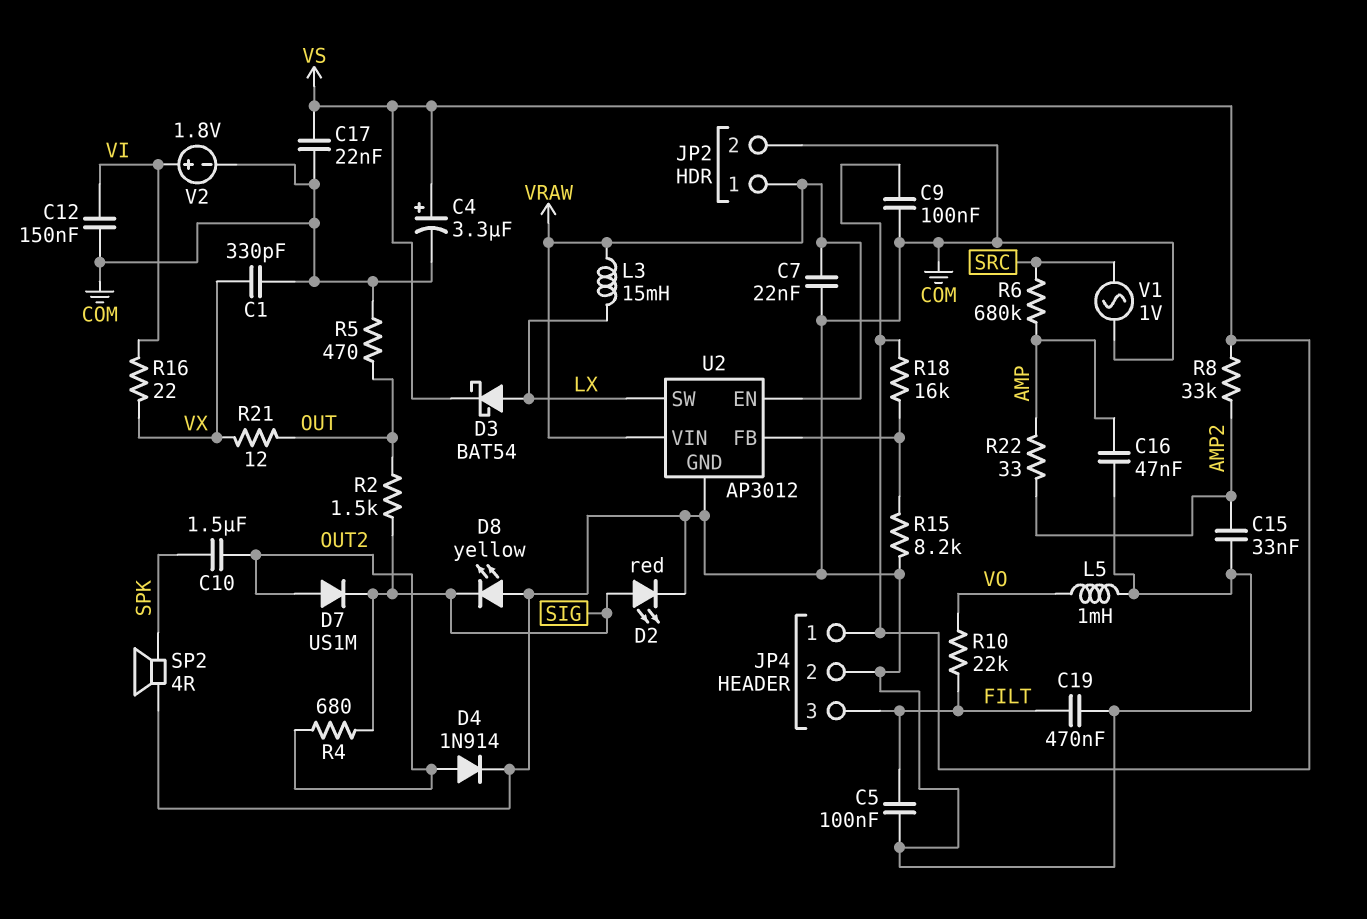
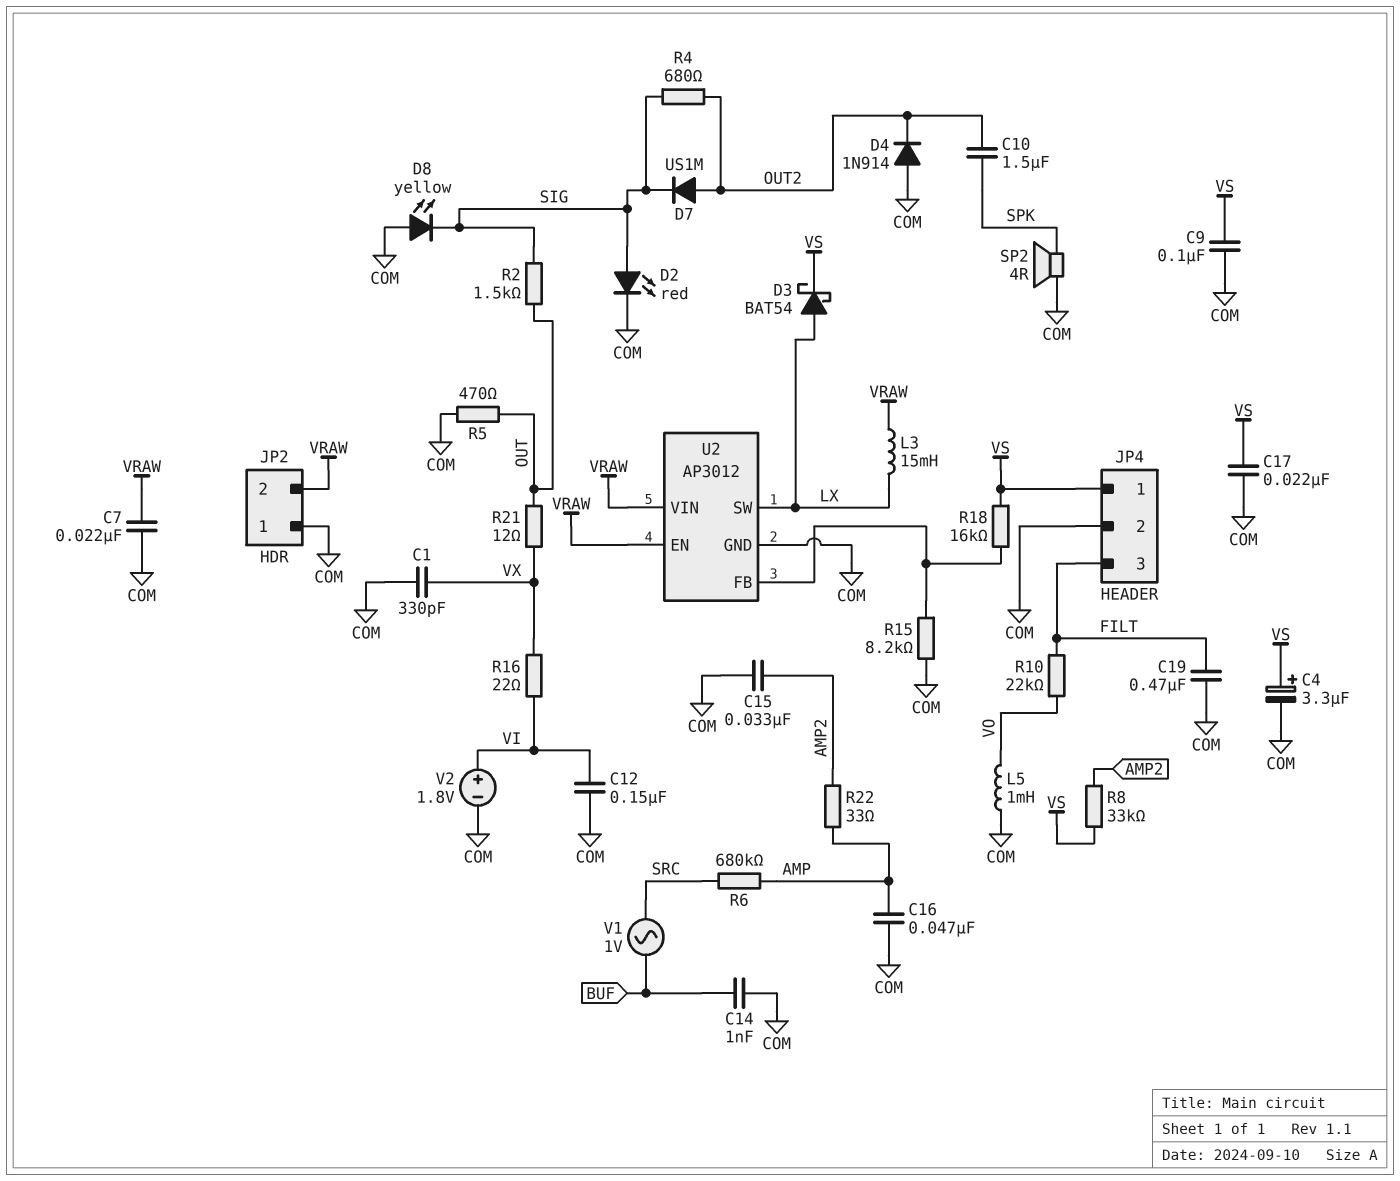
C5: 100nF (COM, FILT) -> none
C14: none -> 1nF (BUF, COM)
D4: diode 1N914 (A OUT2, K COM) -> diode 1N914 (A COM, K OUT2)
JP2 pin 1: VRAW -> COM
JP2 pin 2: COM -> VRAW
V1: AC 1V (COM, SRC) -> AC 1V (BUF, SRC)

